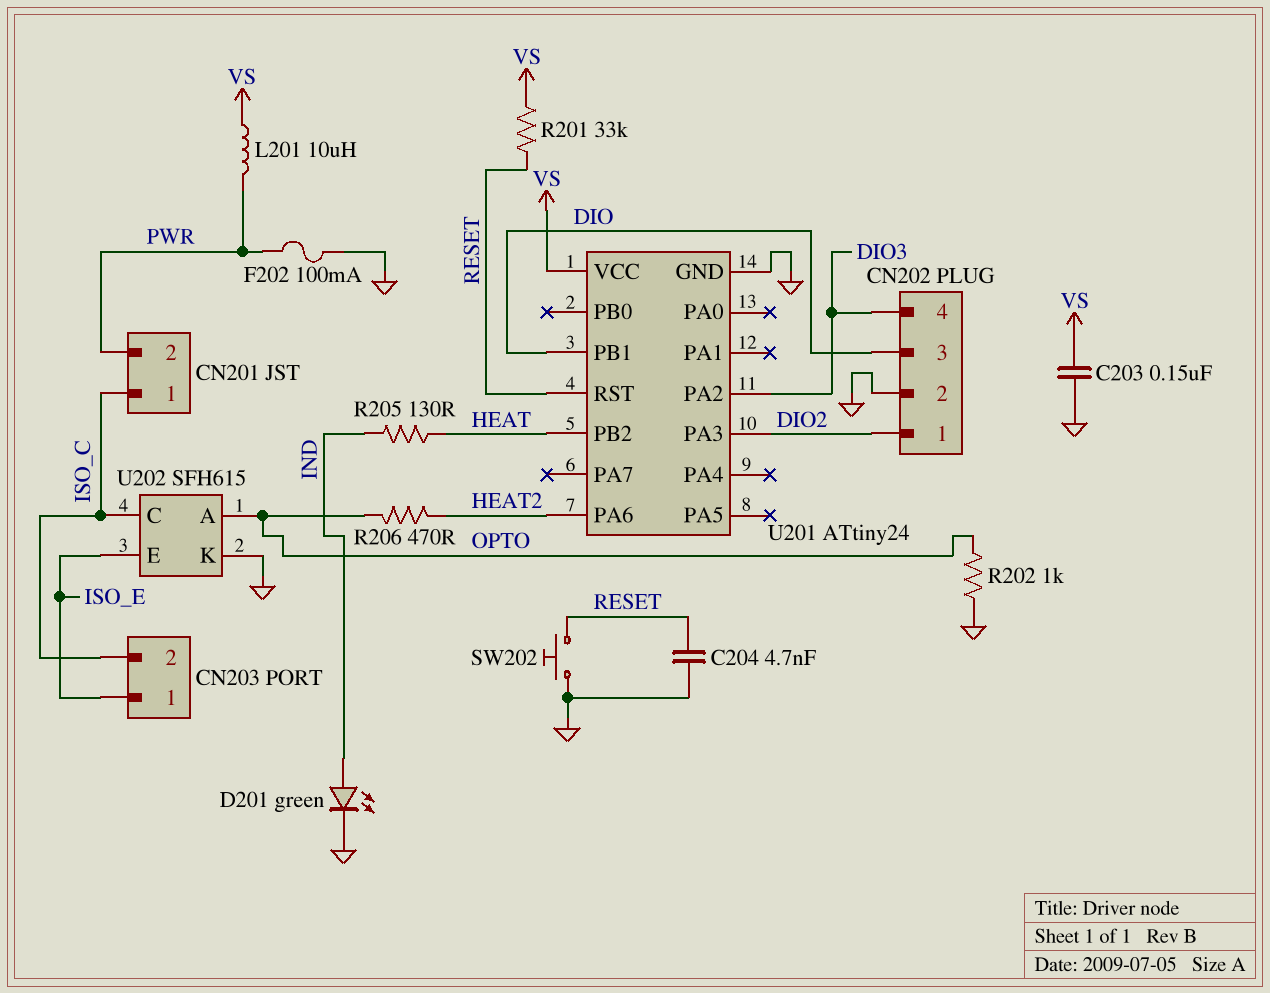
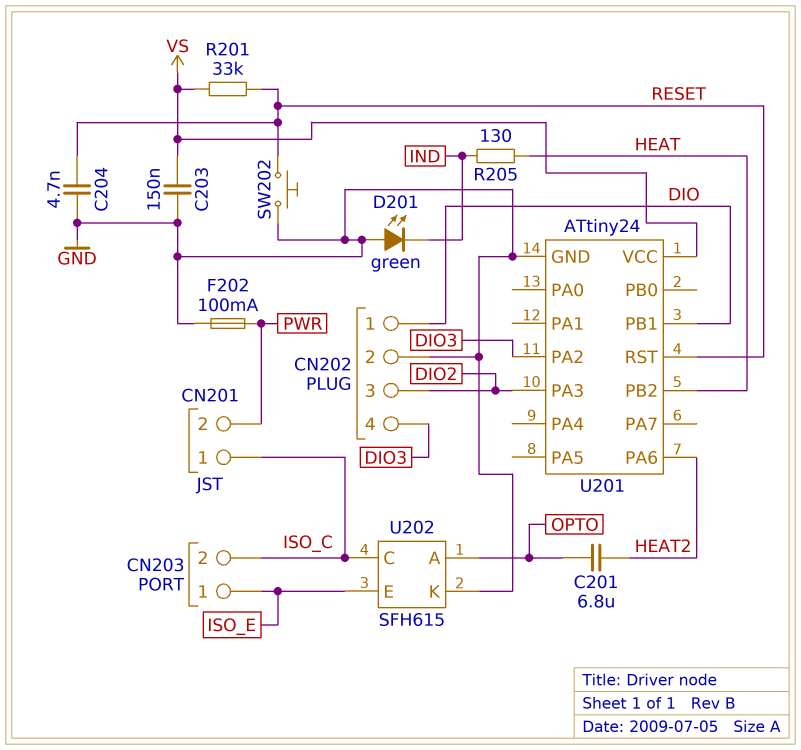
C201: none -> 6.8uF (HEAT2, OPTO)
CN202 pin 1: DIO2 -> DIO
CN202 pin 3: DIO -> DIO2
D201: LED green (A IND, K GND) -> LED green (A GND, K IND)
L201: 10uH (PWR, VS) -> none
R202: 1k (GND, OPTO) -> none
R206: 470 (HEAT2, OPTO) -> none

